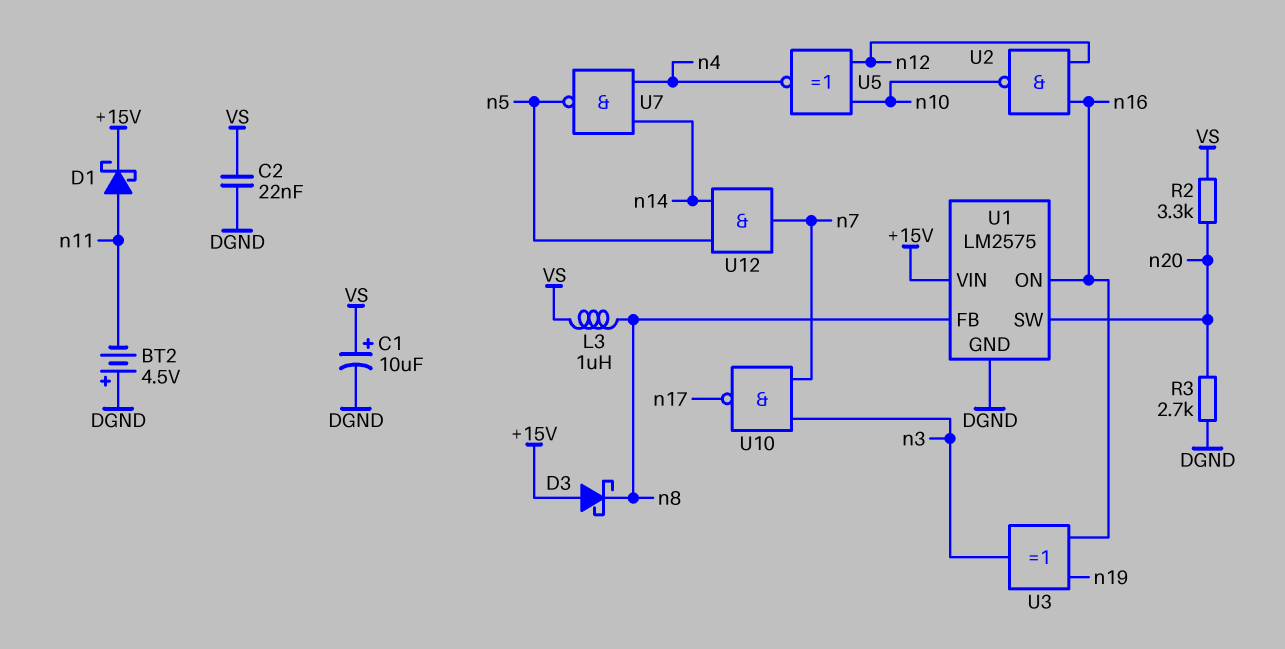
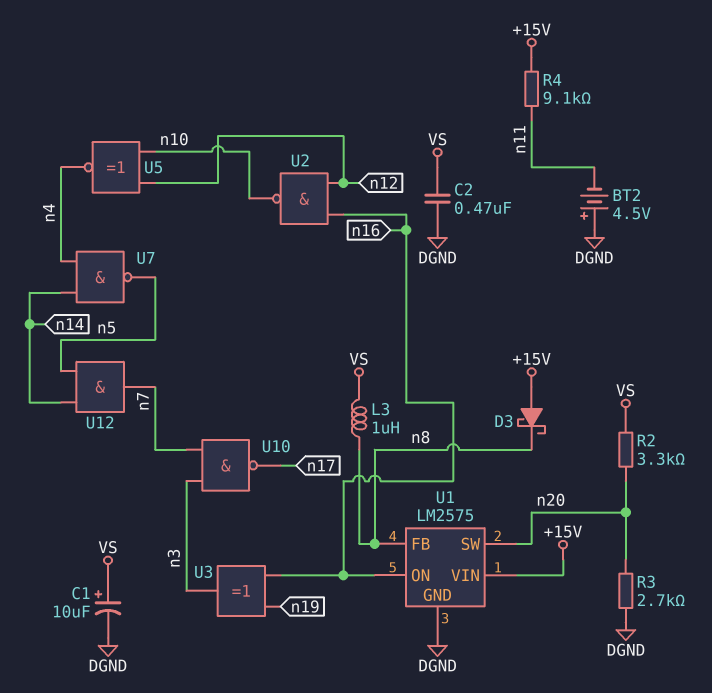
C2: 22nF (DGND, VS) -> 470nF (DGND, VS)
D1: schottky (A n11, K +15V) -> none
R4: none -> 9.1k (+15V, n11)

